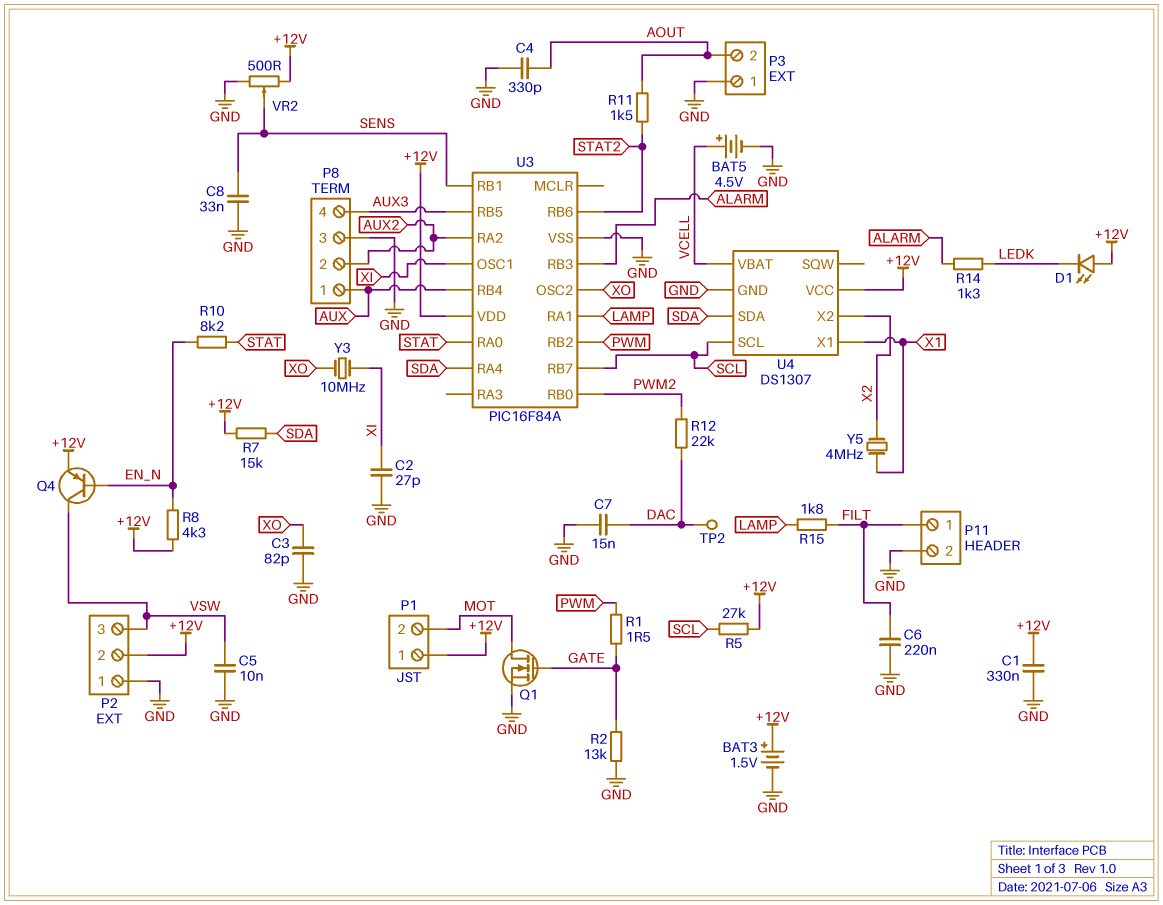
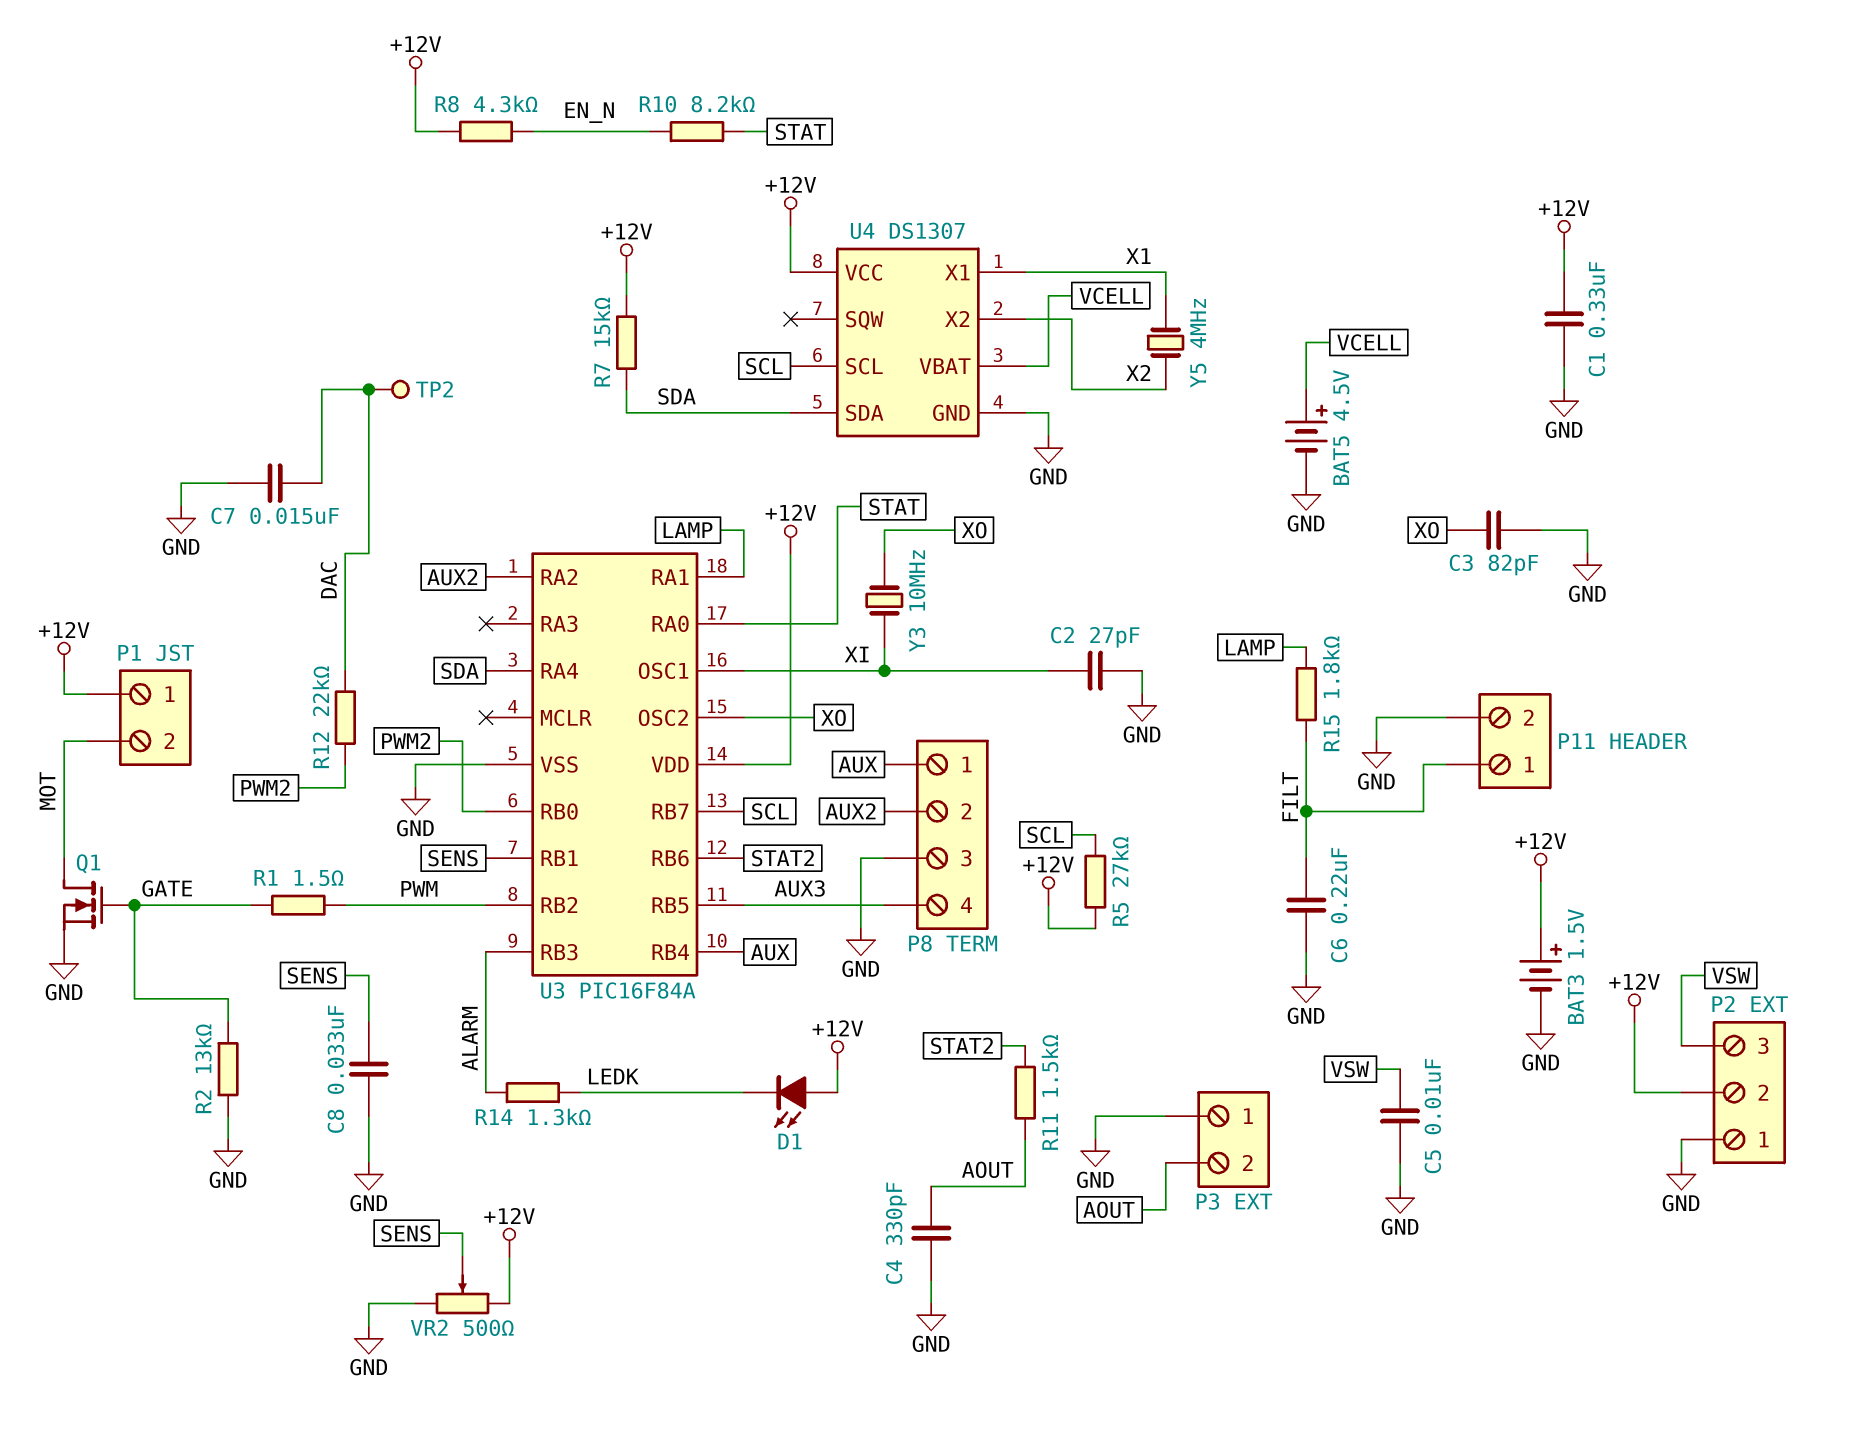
Q4: PNP (B EN_N, C VSW, E +12V) -> none

